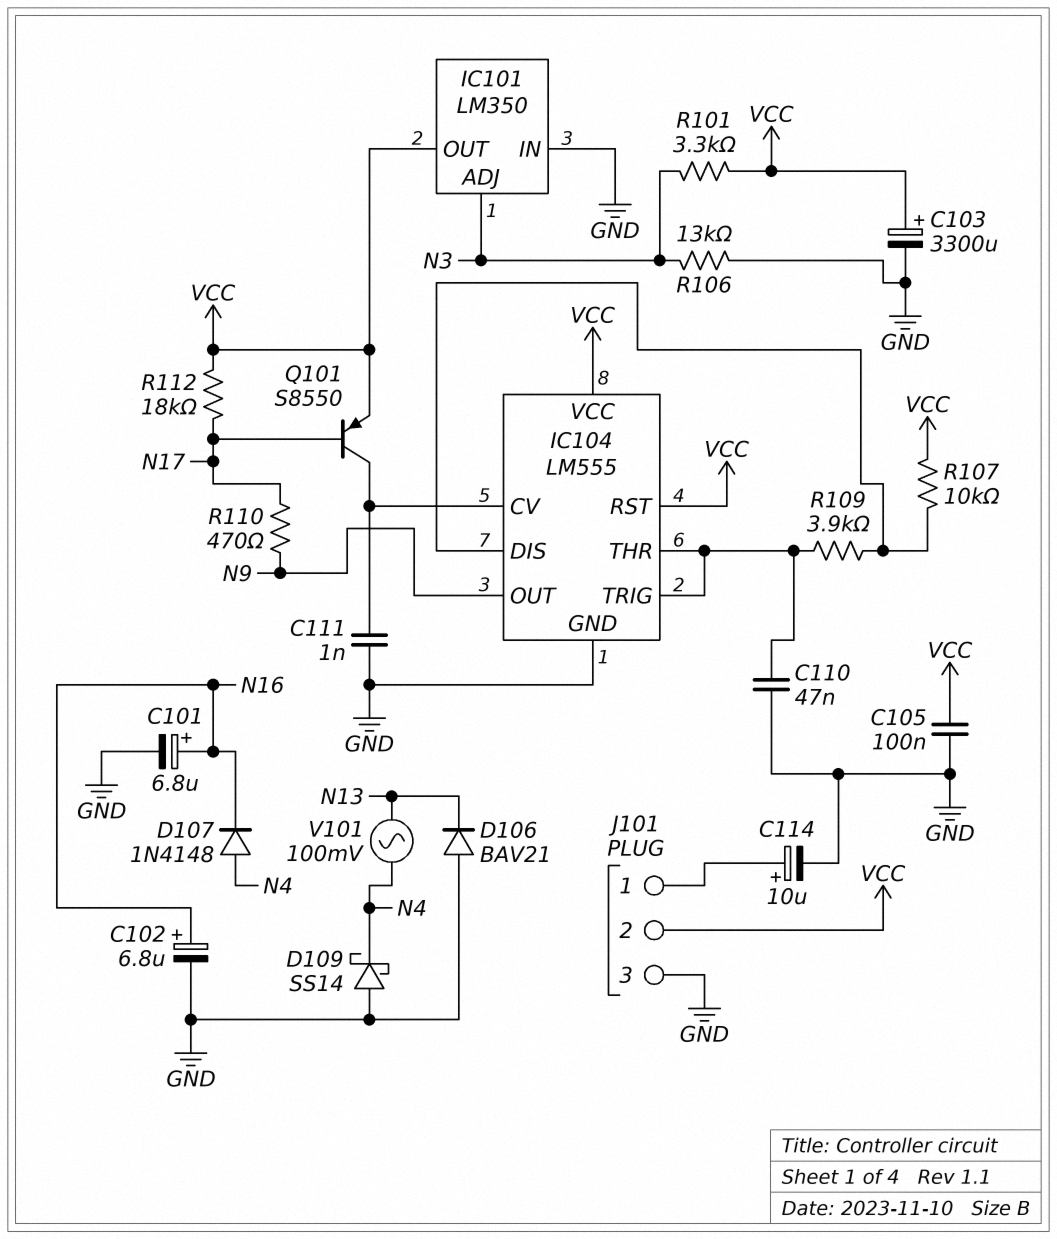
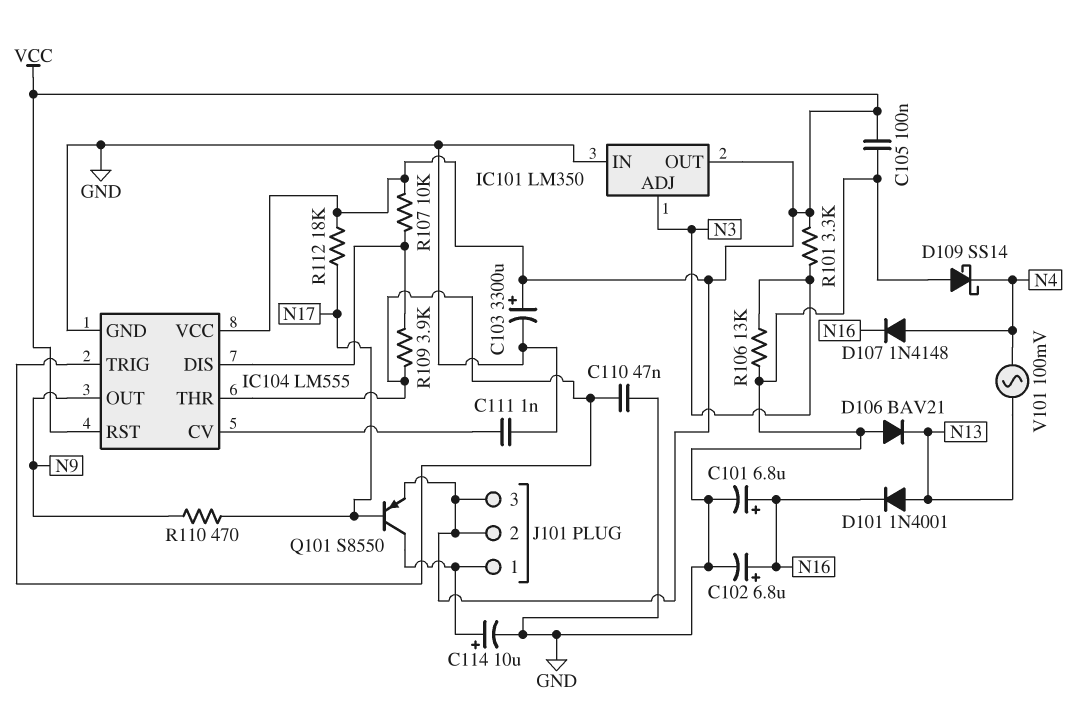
D101: none -> diode 1N4001 (A N13, K N16)
J101 pin 3: GND -> VCC
Q101: PNP S8550 (B N17, C IC104/CV, E VCC) -> PNP S8550 (B N17, C J101/1, E VCC)

